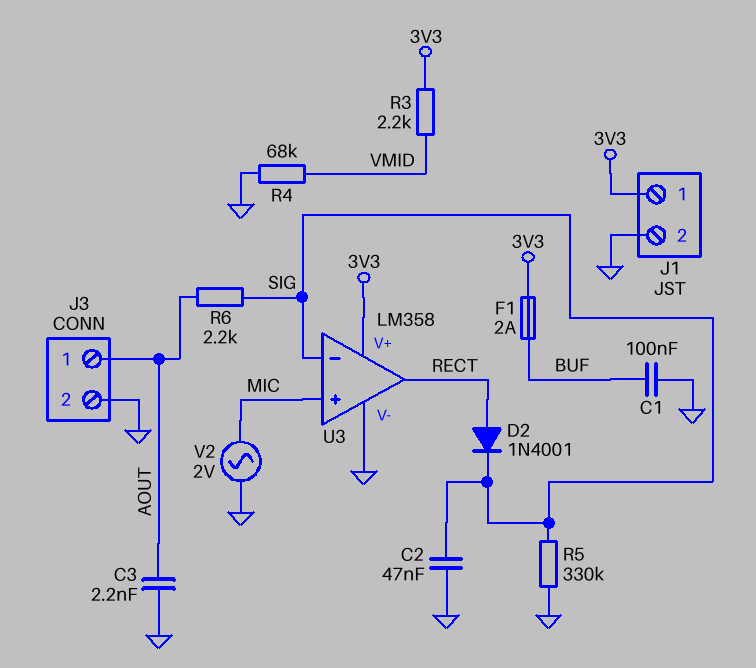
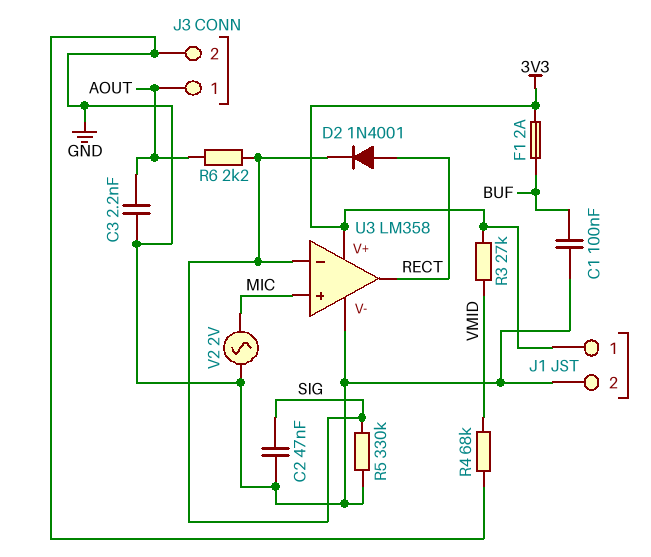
R3: 2.2k (3V3, VMID) -> 27k (3V3, VMID)

